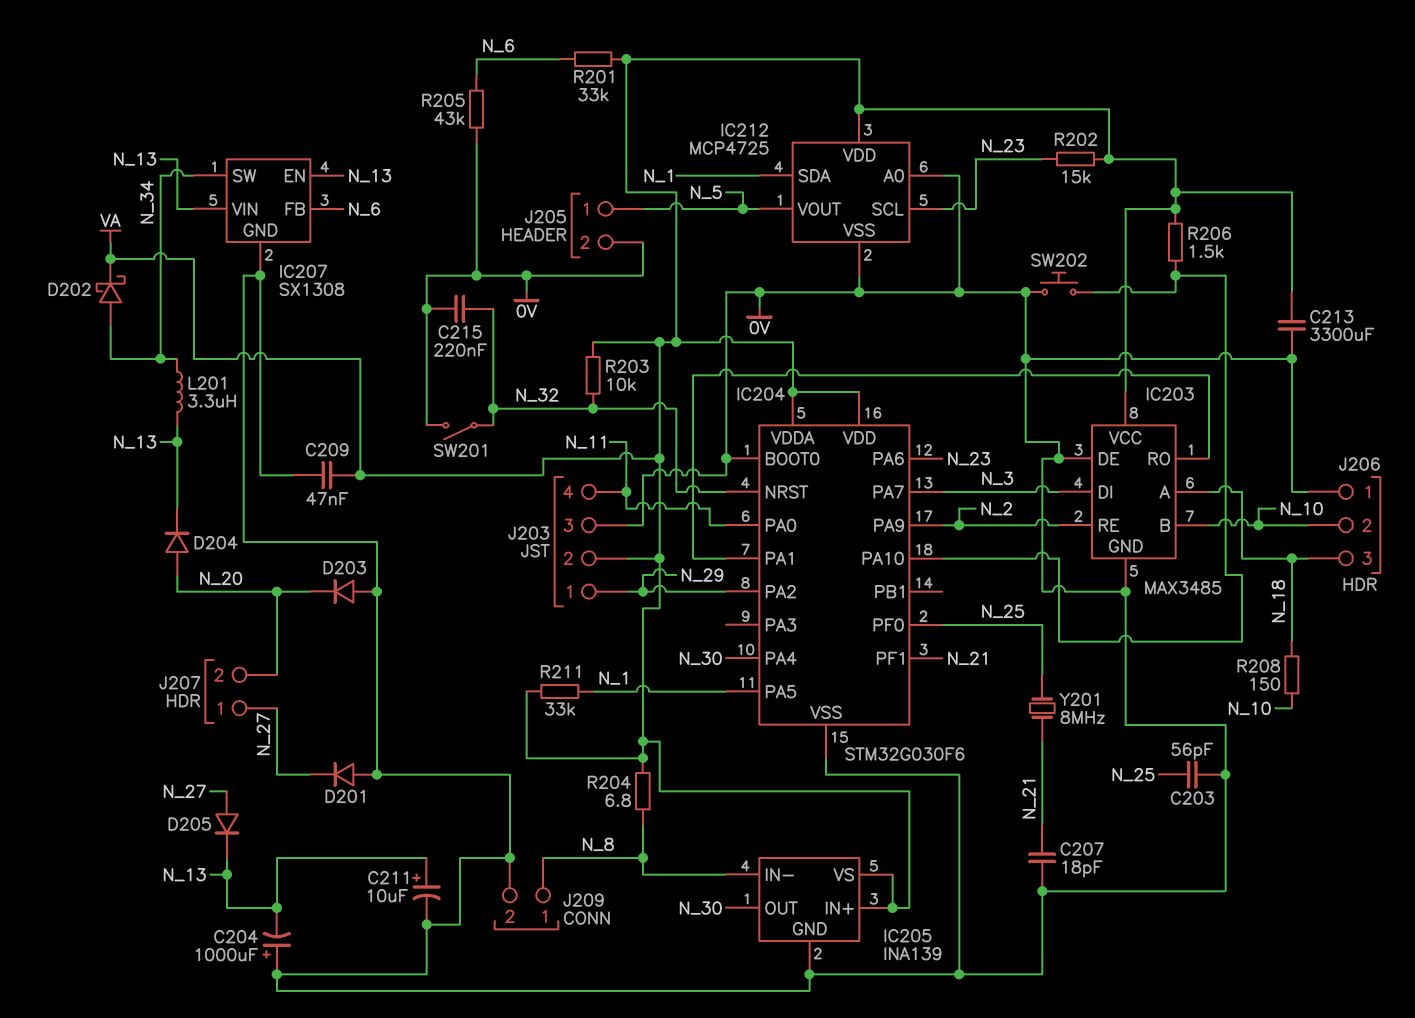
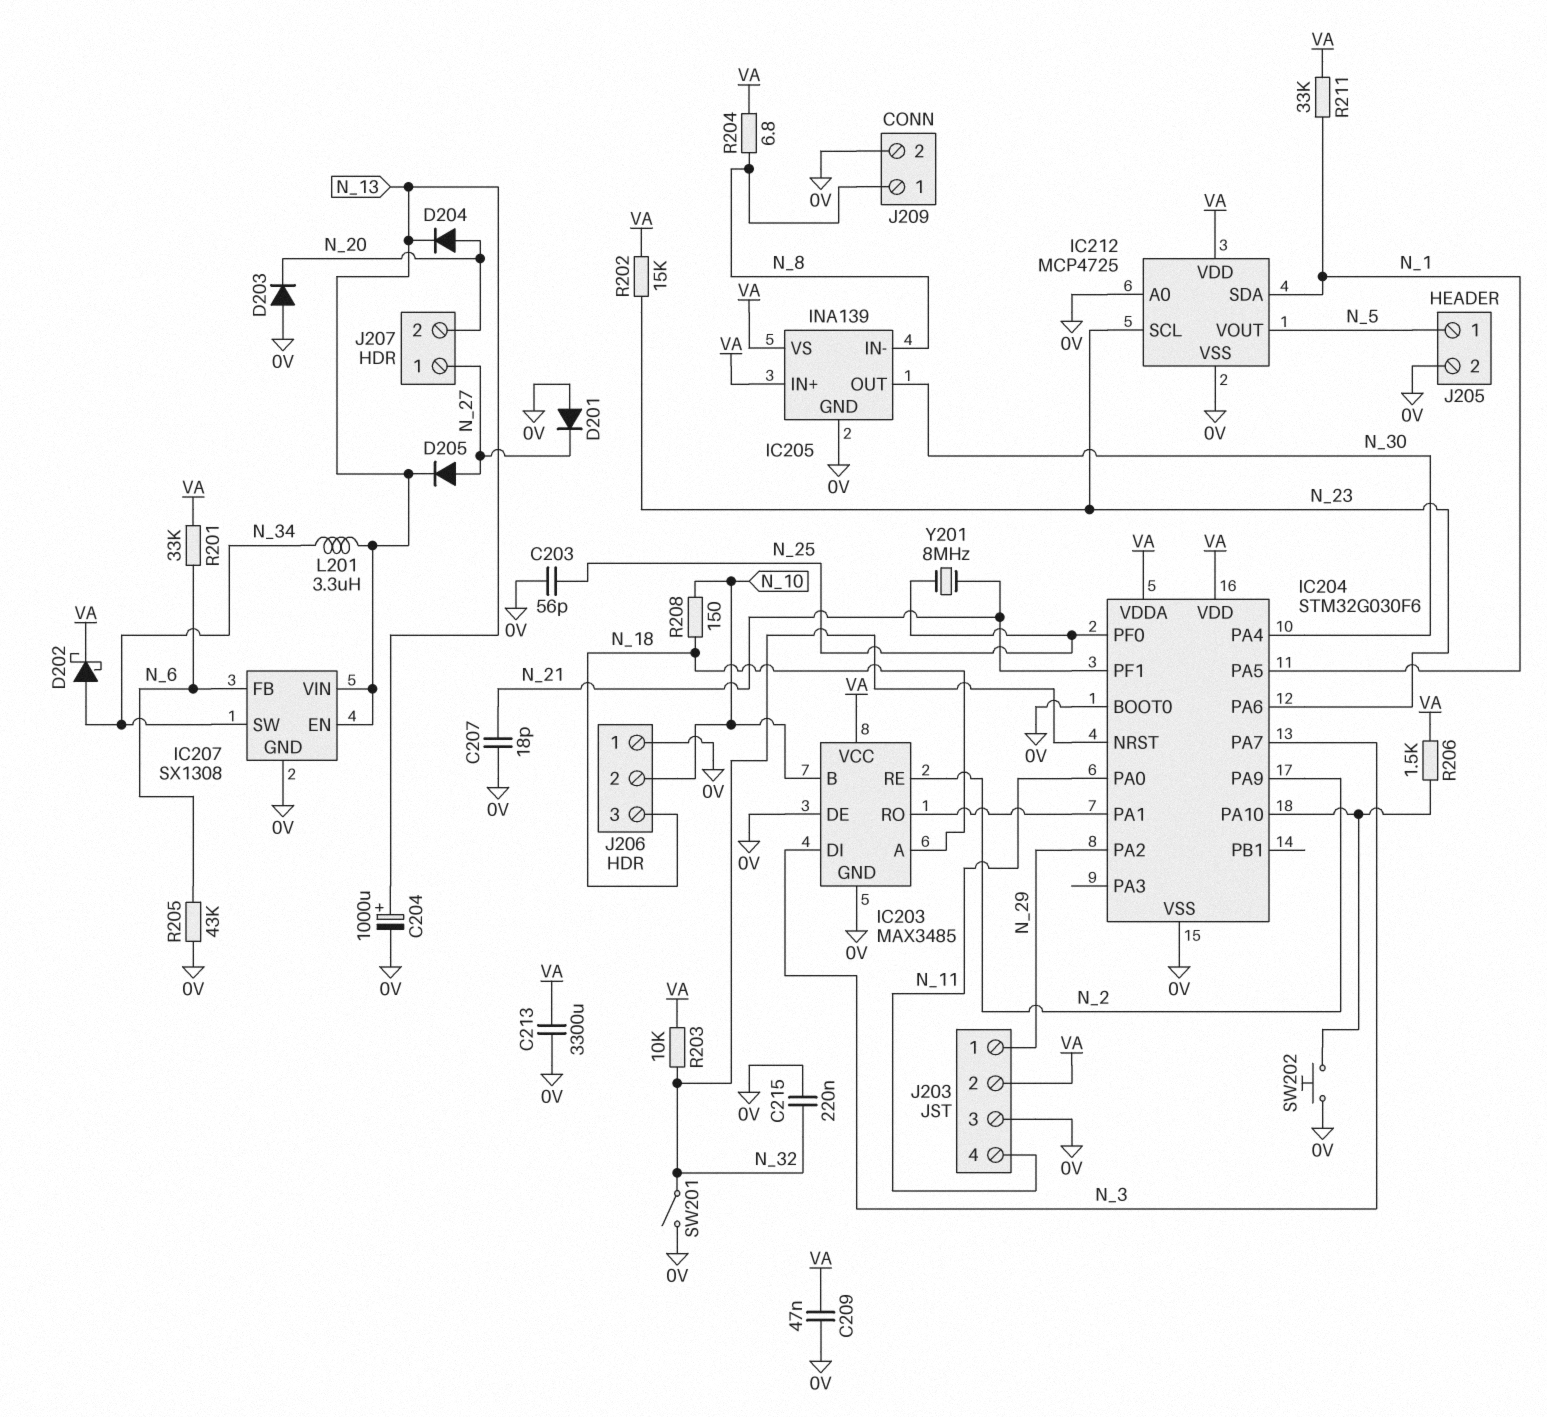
C204: 1000uF (plus 0V, minus N_13) -> 1000uF (plus N_13, minus 0V)
C211: 10uF (plus N_13, minus 0V) -> none

